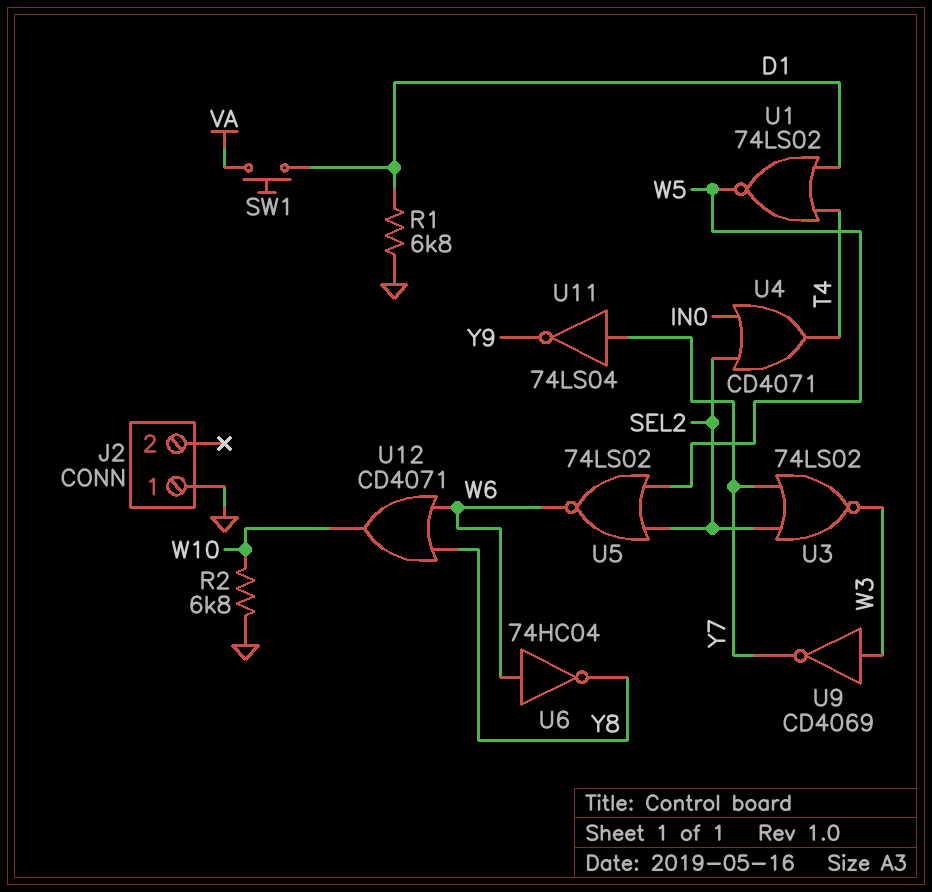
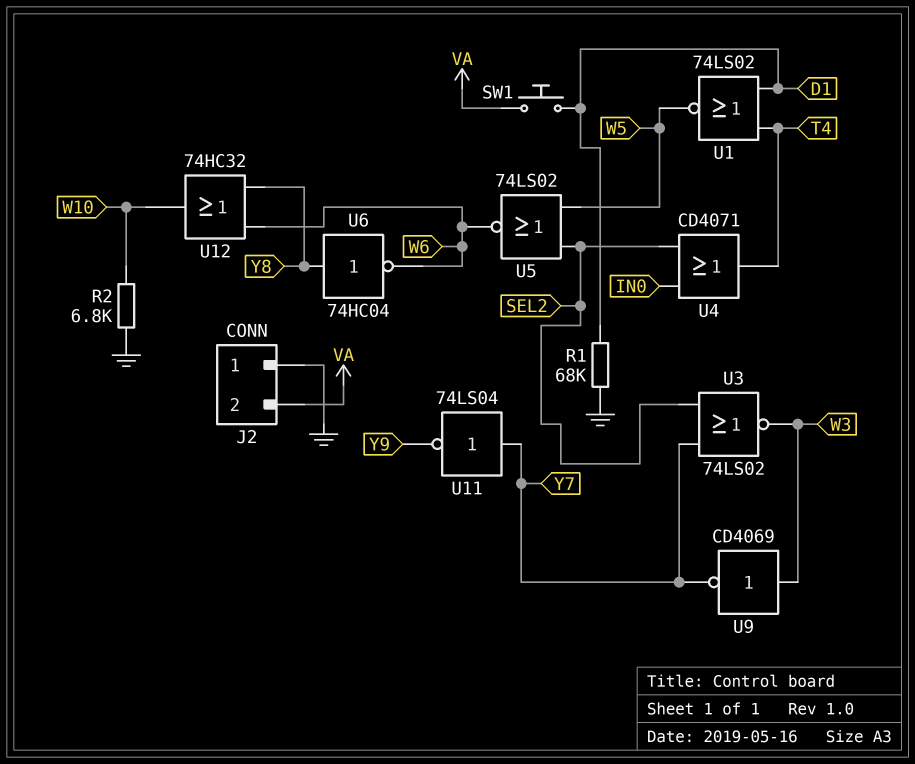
J2 pin 2: none -> VA
R1: 6.8k (D1, GND) -> 68k (D1, GND)
U6: NOT 74HC04 (in W6, out Y8) -> NOT 74HC04 (in Y8, out W6)
U12: OR CD4071 (in W6, in Y8, out W10) -> OR 74HC32 (in W6, in Y8, out W10)

